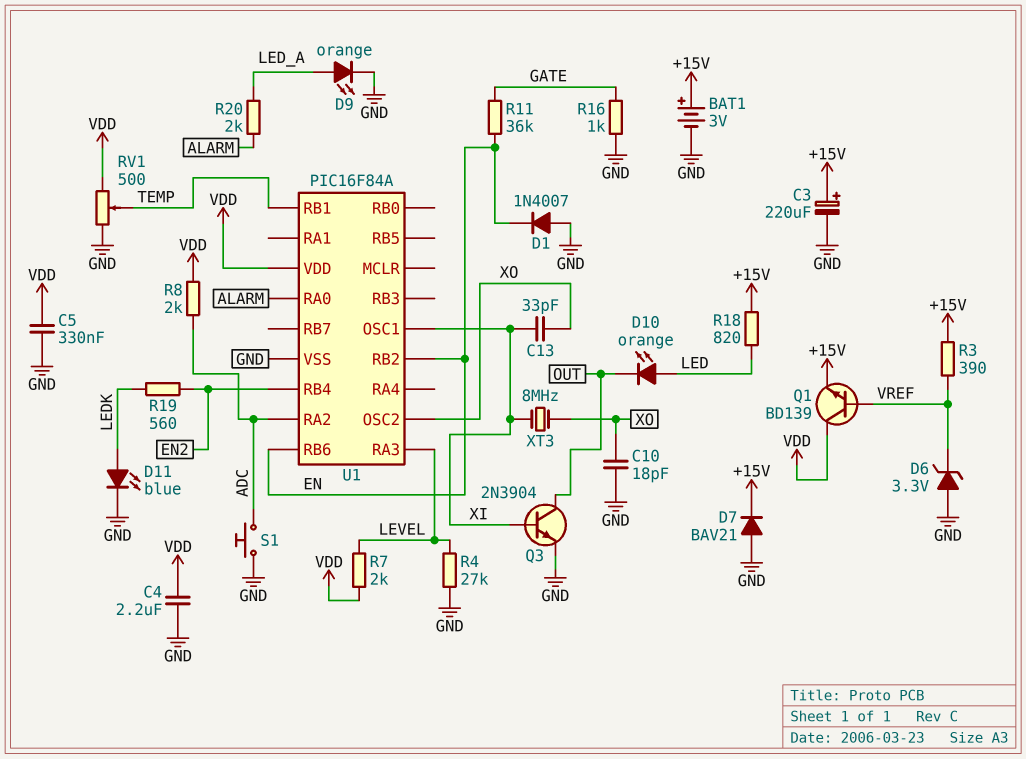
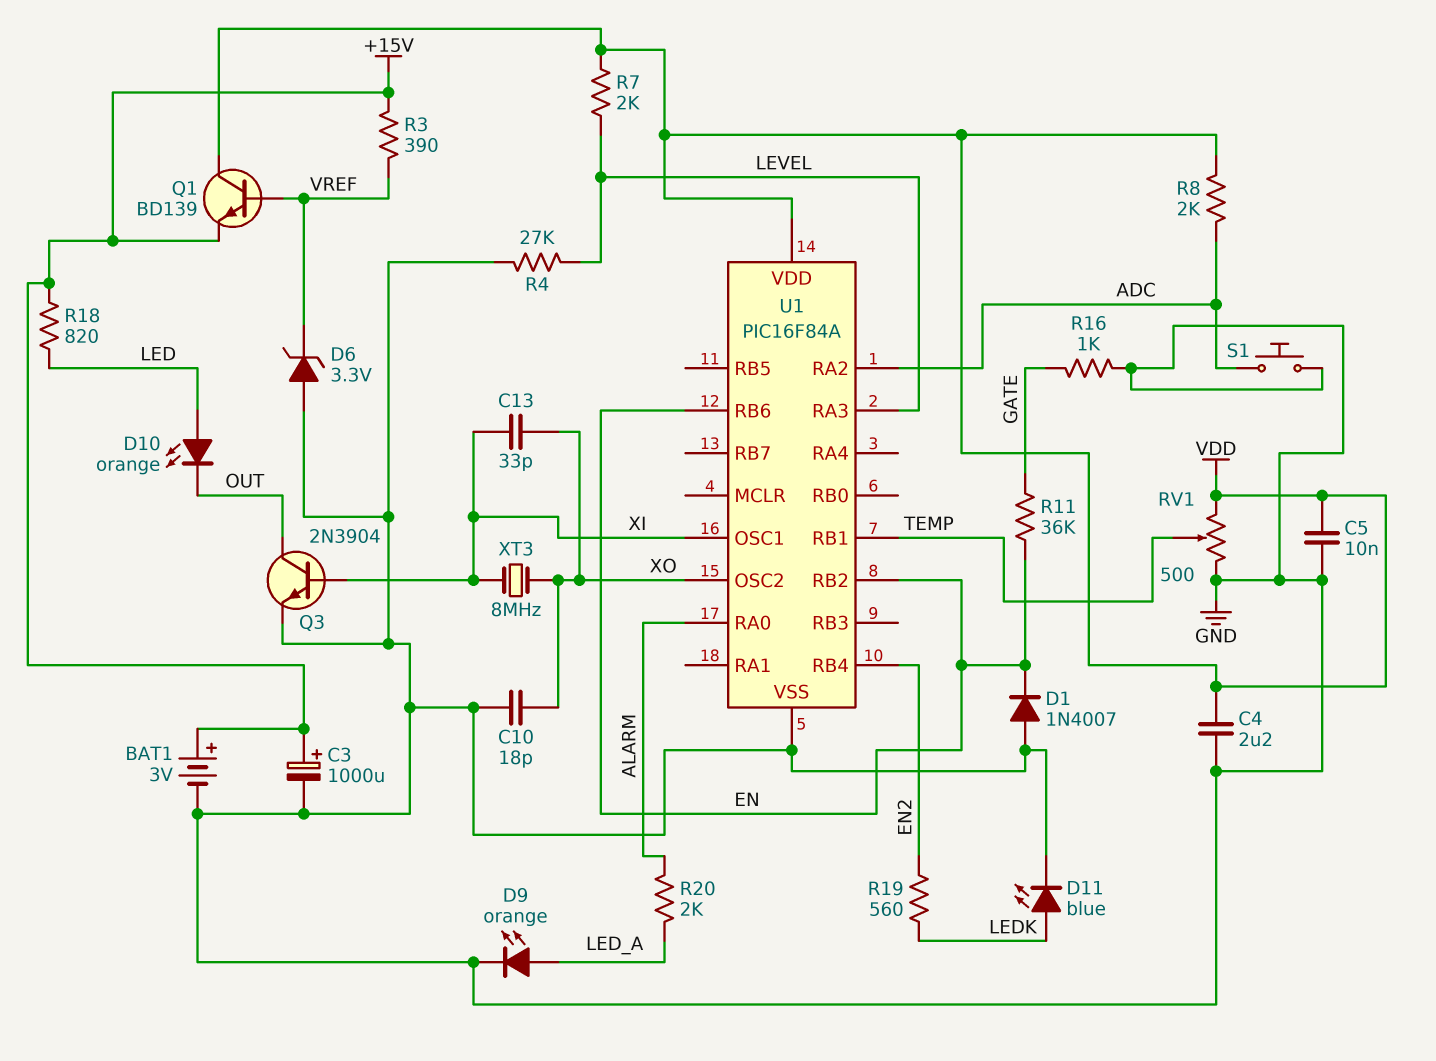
C3: 220uF (plus +15V, minus GND) -> 1000uF (plus +15V, minus GND)
C5: 330nF (GND, VDD) -> 10nF (GND, VDD)
D7: diode BAV21 (A GND, K +15V) -> none

